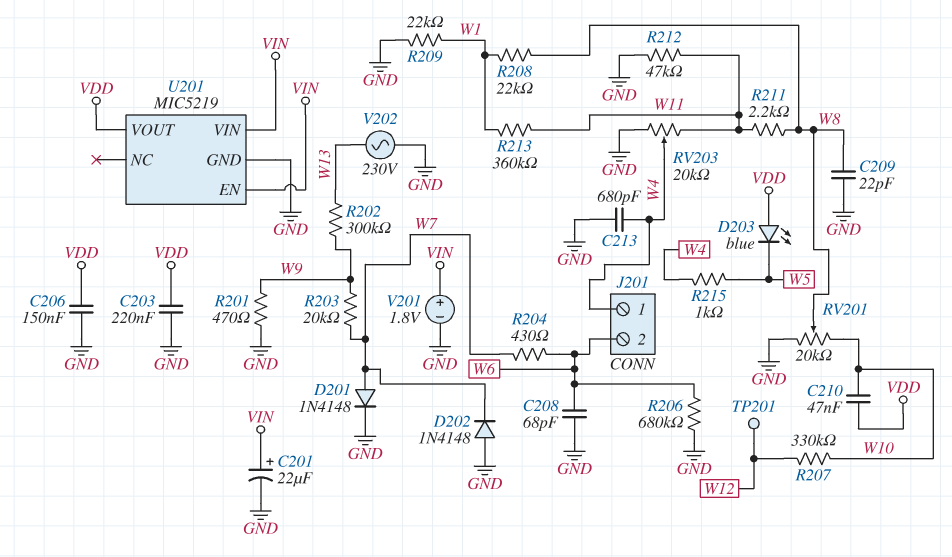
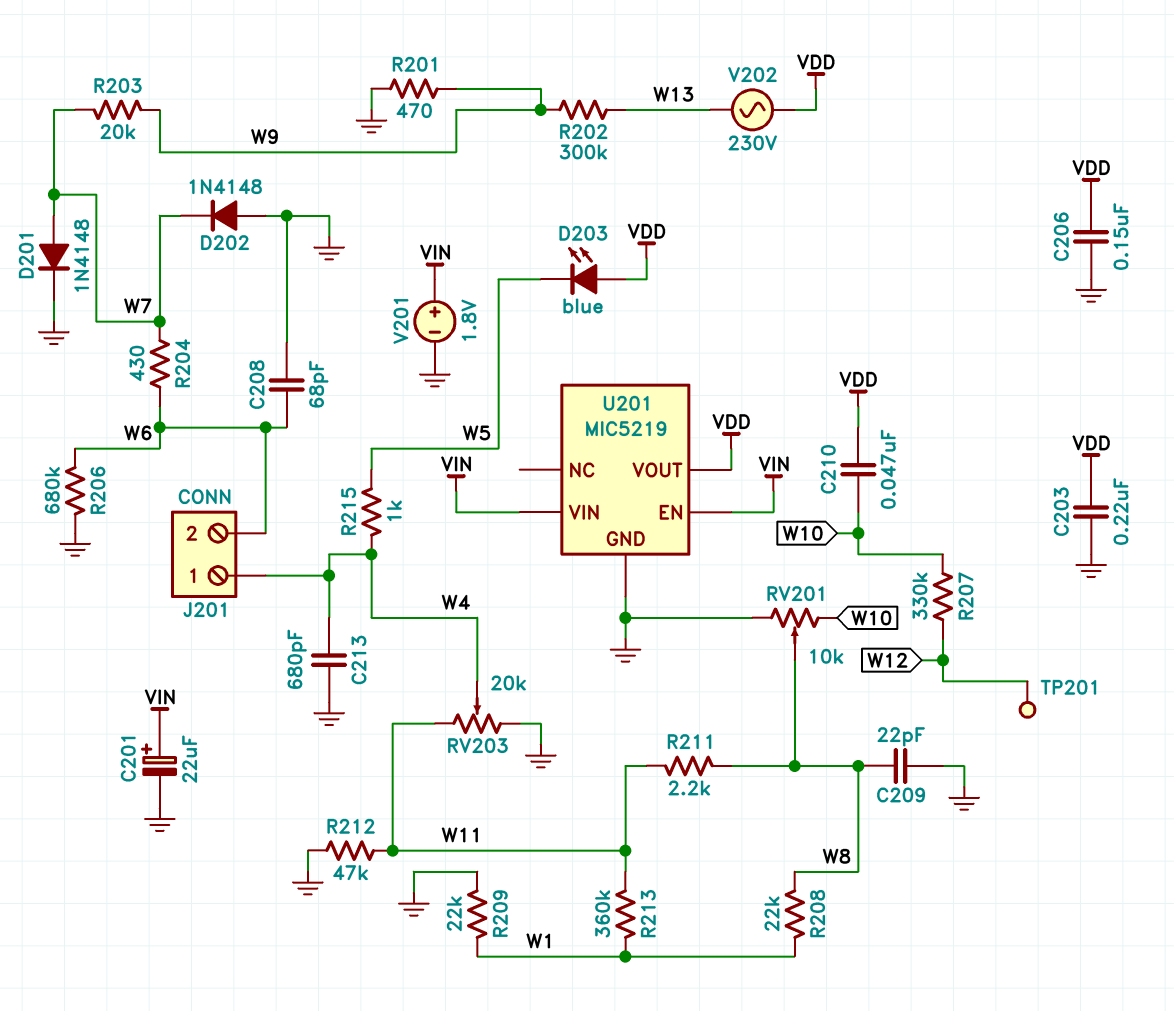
RV201: 20k (GND, W10, wiper W8) -> 10k (GND, W10, wiper W8)
V202: AC 230V (GND, W13) -> AC 230V (VDD, W13)

